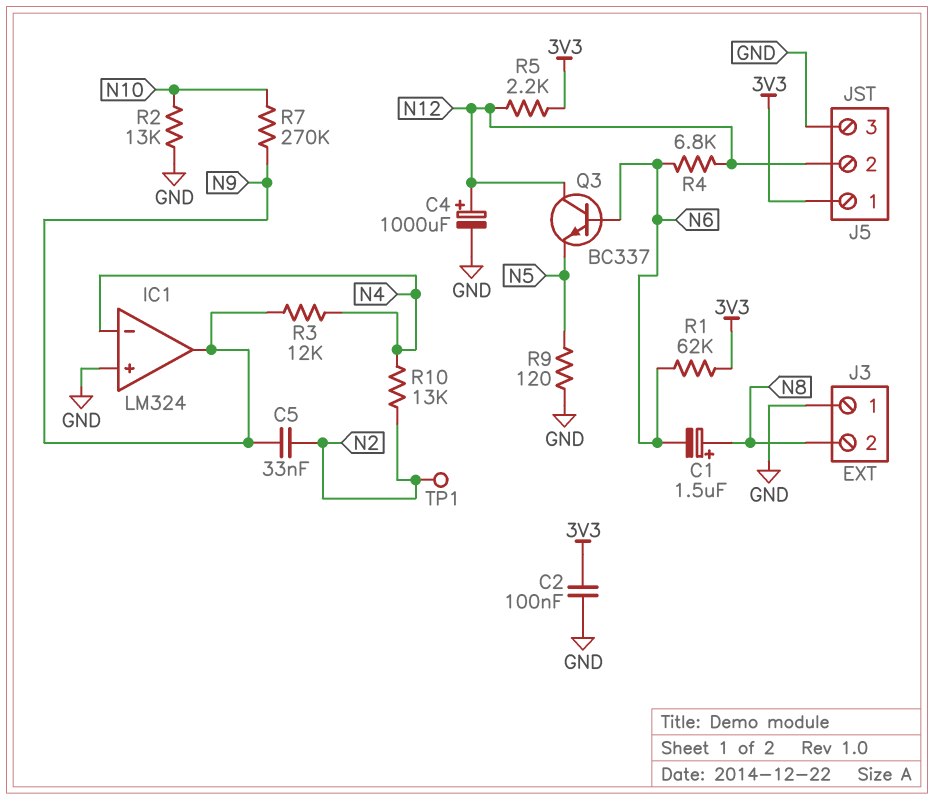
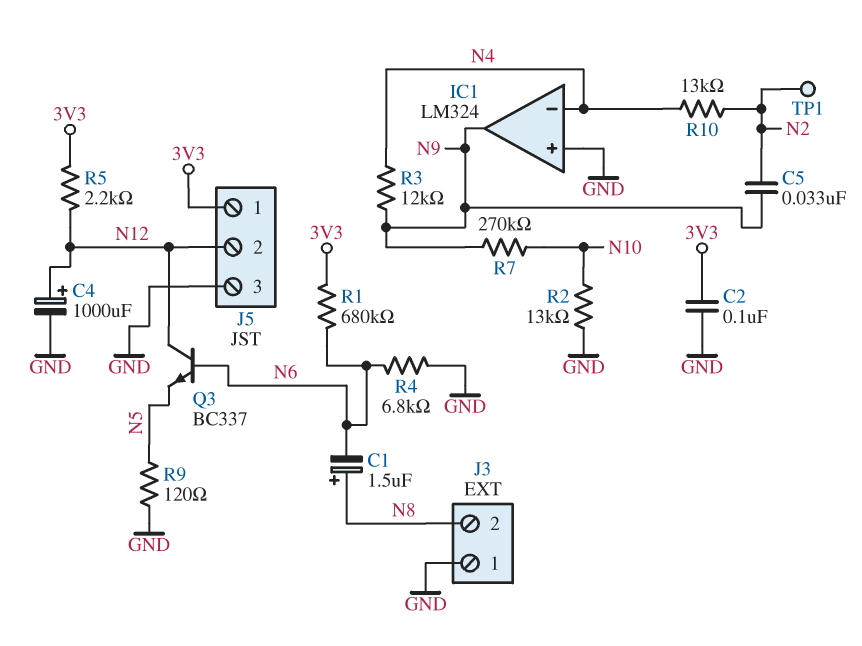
R1: 62k (3V3, N6) -> 680k (3V3, N6)
R4: 6.8k (N6, N12) -> 6.8k (GND, N6)

